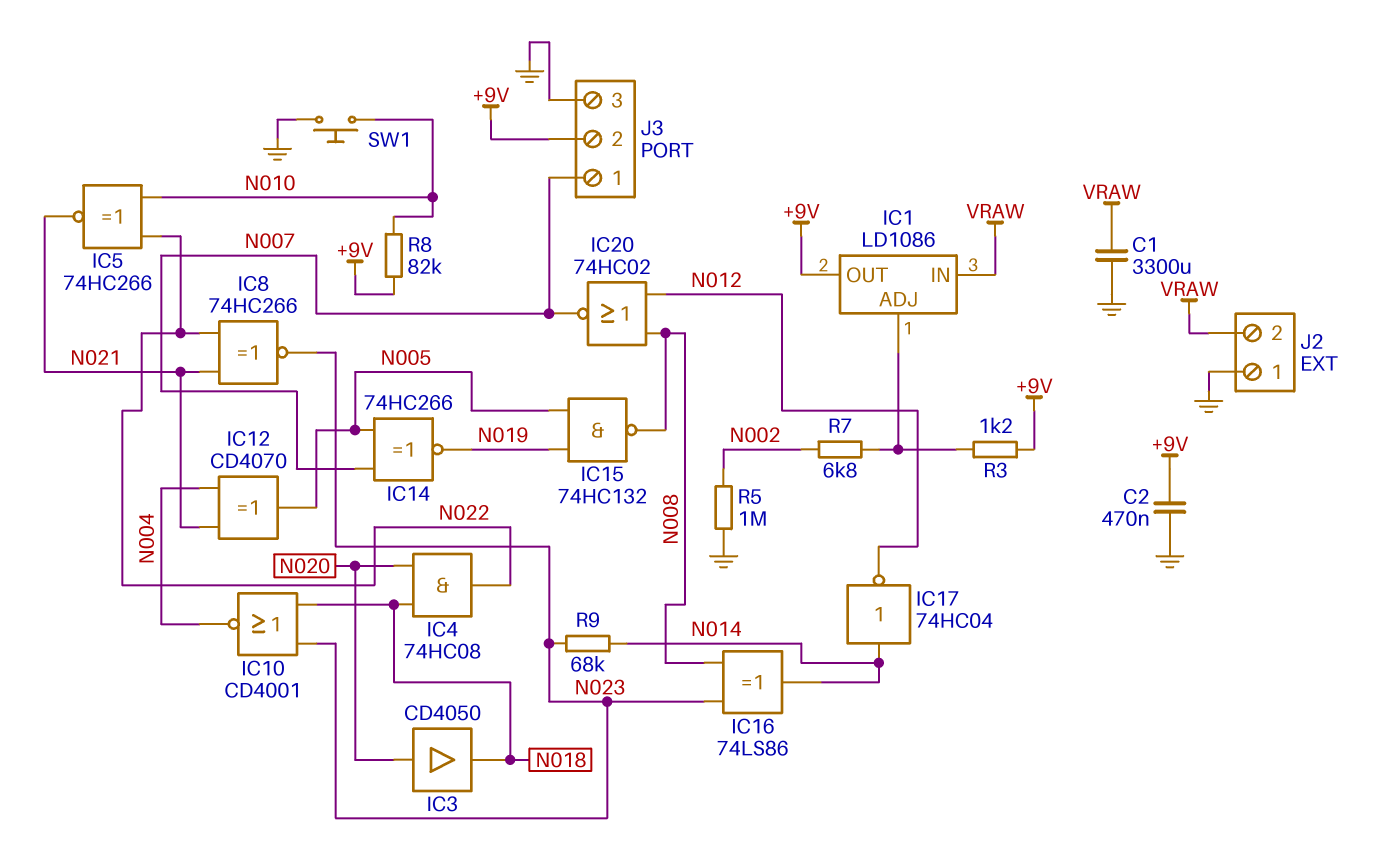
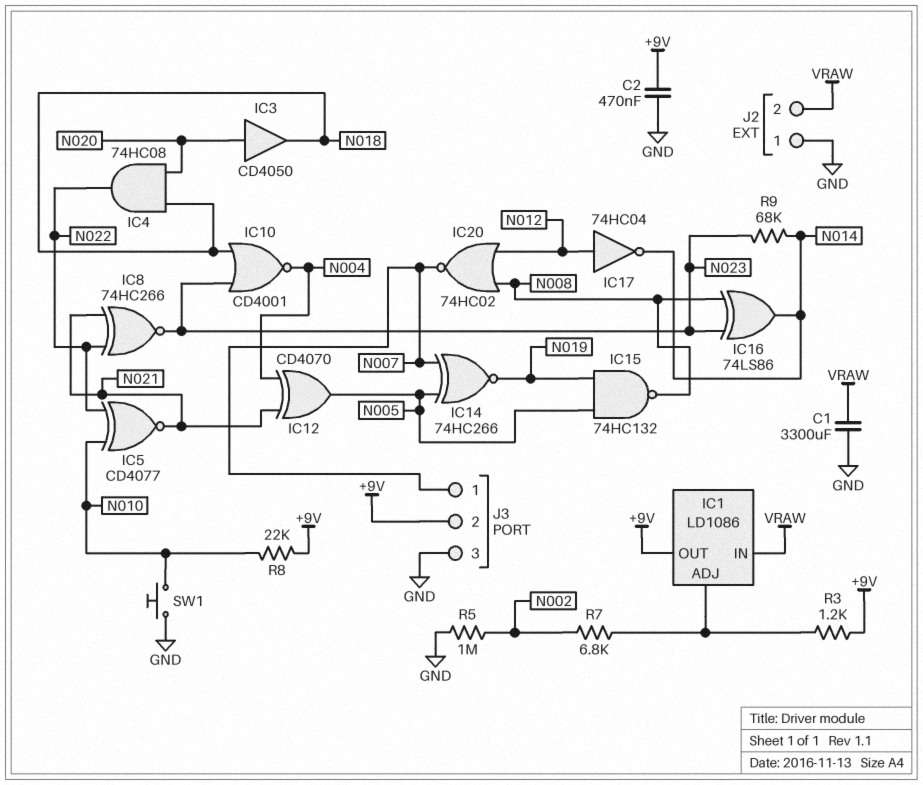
IC5: XNOR 74HC266 (in N010, in N022, out N021) -> XNOR CD4077 (in N010, in N022, out N021)
IC17: NOT 74HC04 (in N014, out N012) -> NOT 74HC04 (in N012, out N014)
R8: 82k (+9V, N010) -> 22k (+9V, N010)

